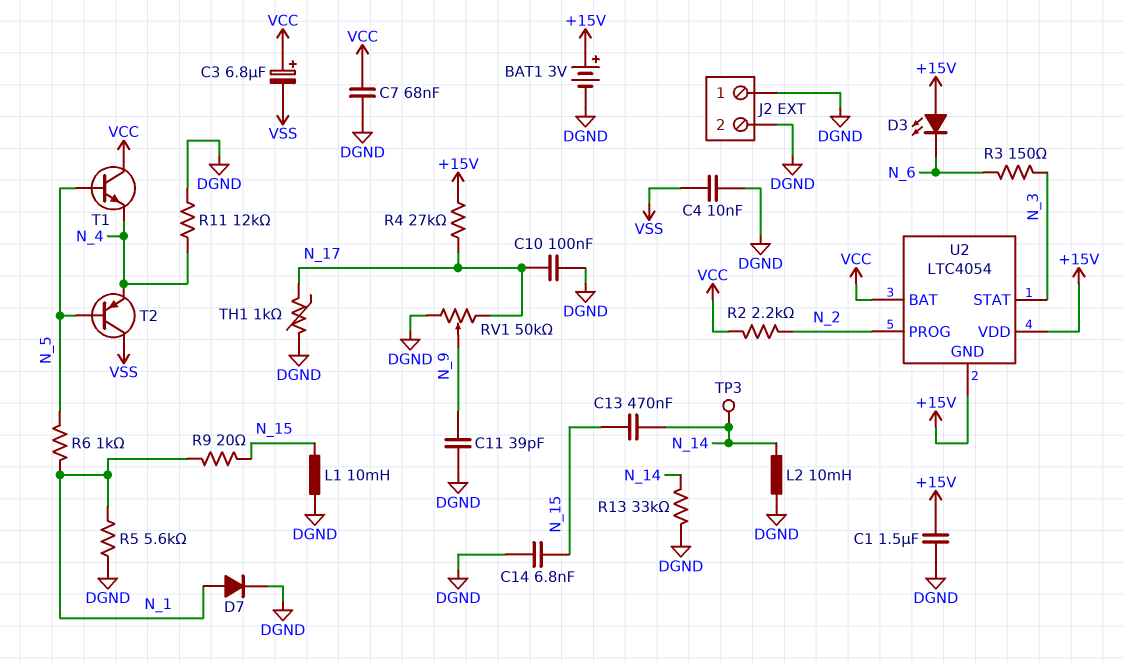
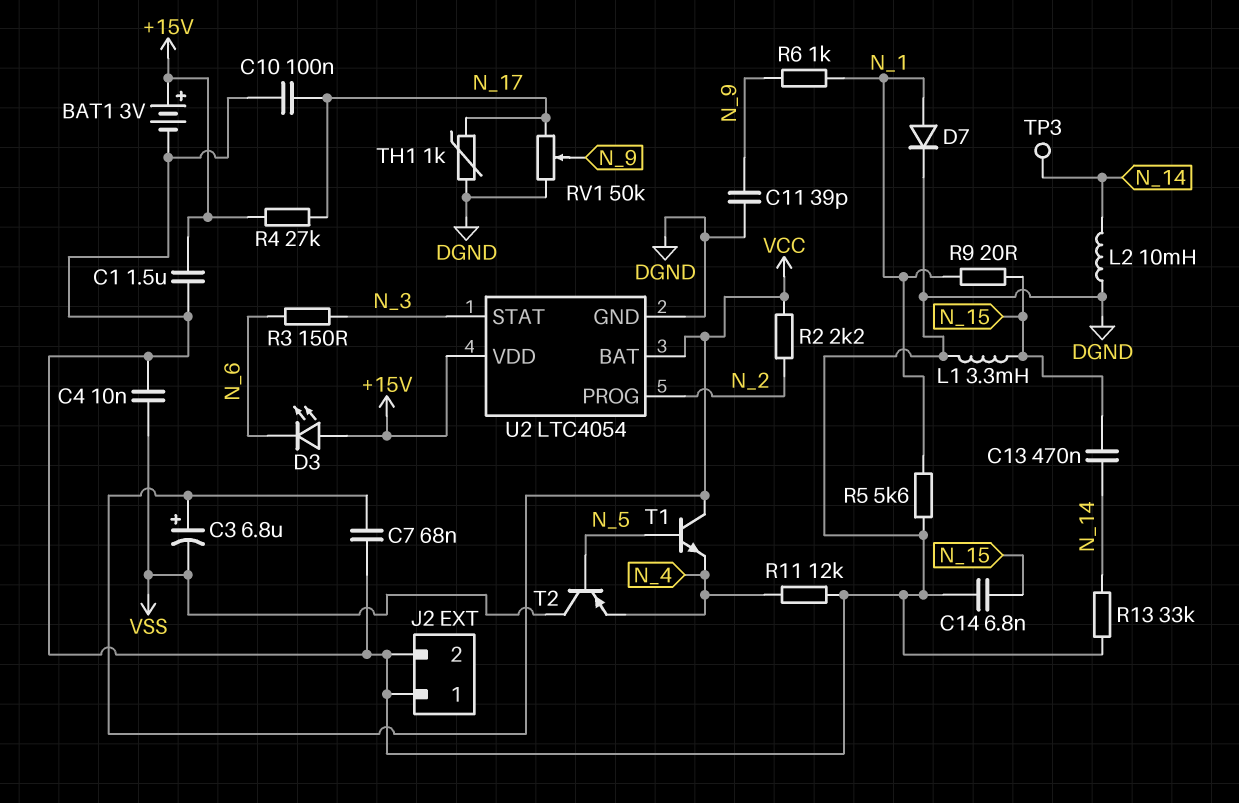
L1: 10mH (DGND, N_15) -> 3.3mH (DGND, N_15)
R6: 1k (N_1, N_5) -> 1k (N_1, N_9)
U2 pin GND: +15V -> DGND

